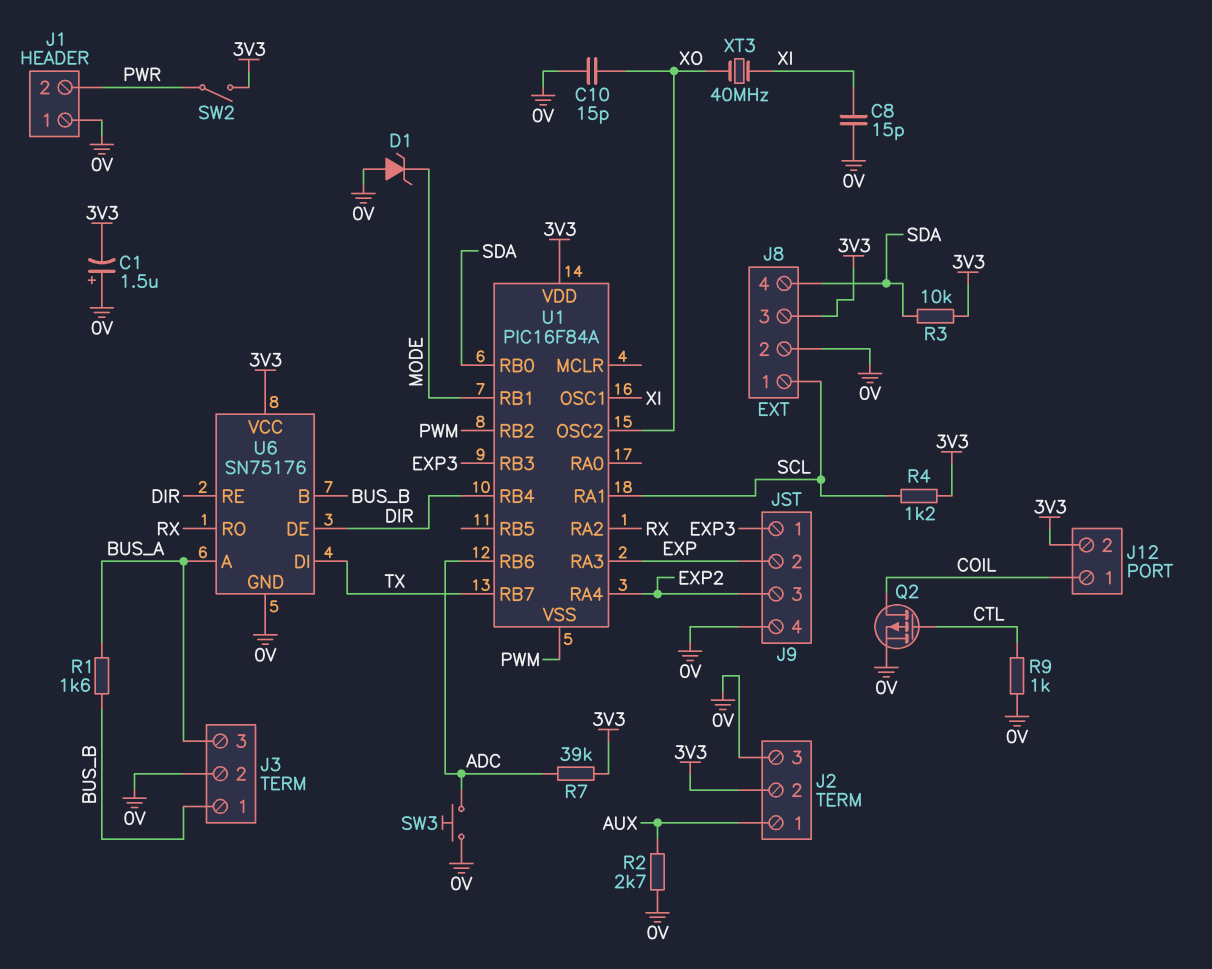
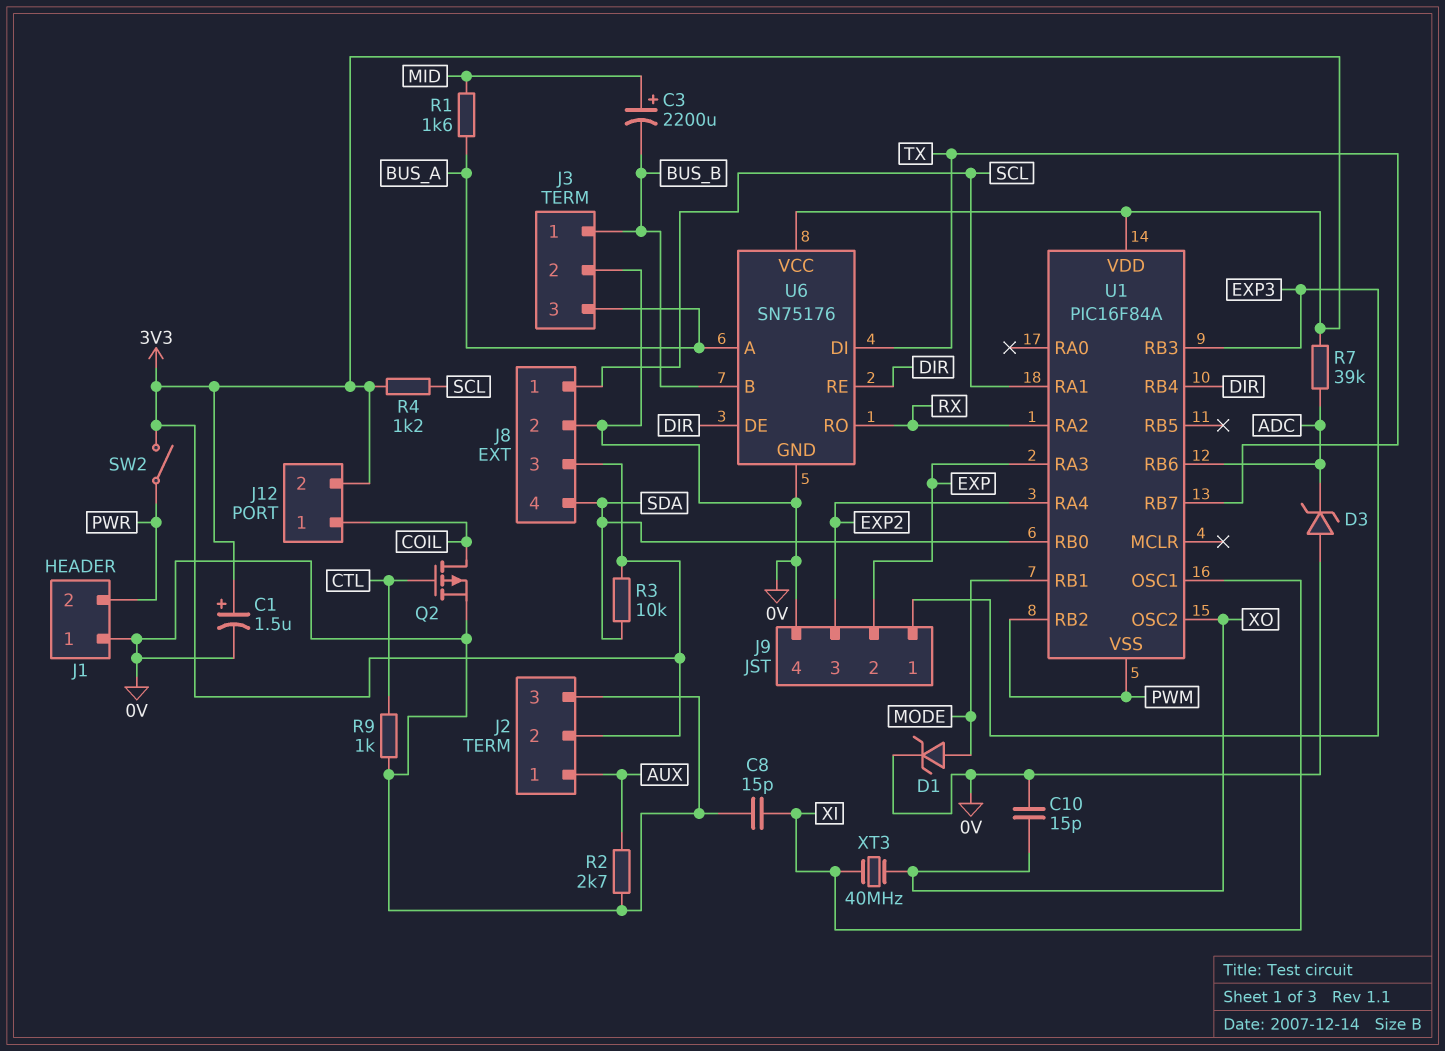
C1: 1.5uF (plus 0V, minus 3V3) -> 1.5uF (plus 3V3, minus 0V)
C3: none -> 2200uF (plus MID, minus BUS_B)
D1: zener (A 0V, K MODE) -> zener (A MODE, K 0V)
D3: none -> zener (A 0V, K ADC)
R1: 1.6k (BUS_A, BUS_B) -> 1.6k (BUS_A, MID)
SW3: button (0V, ADC) -> none

